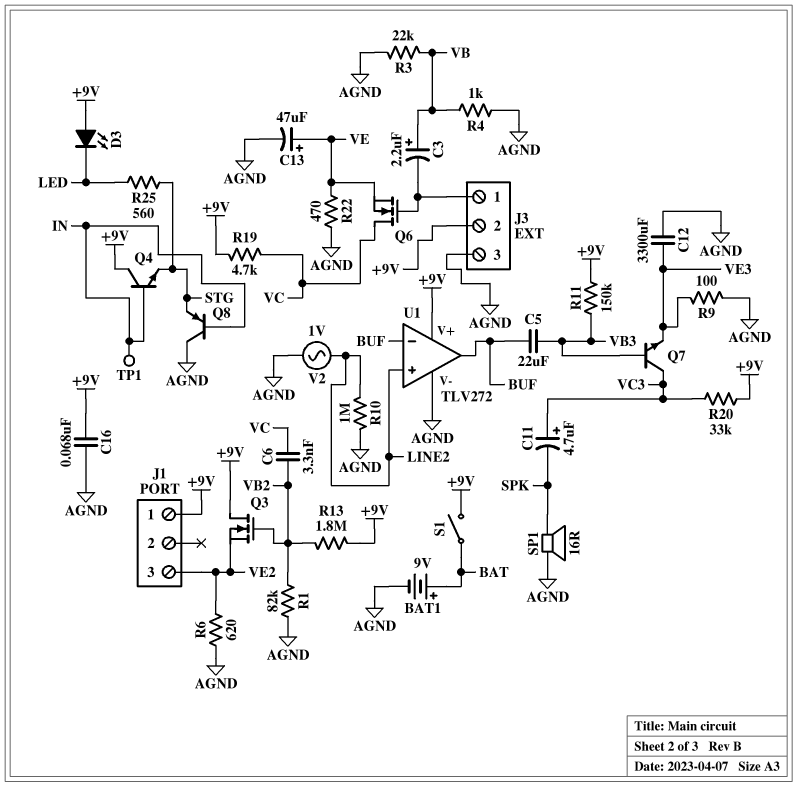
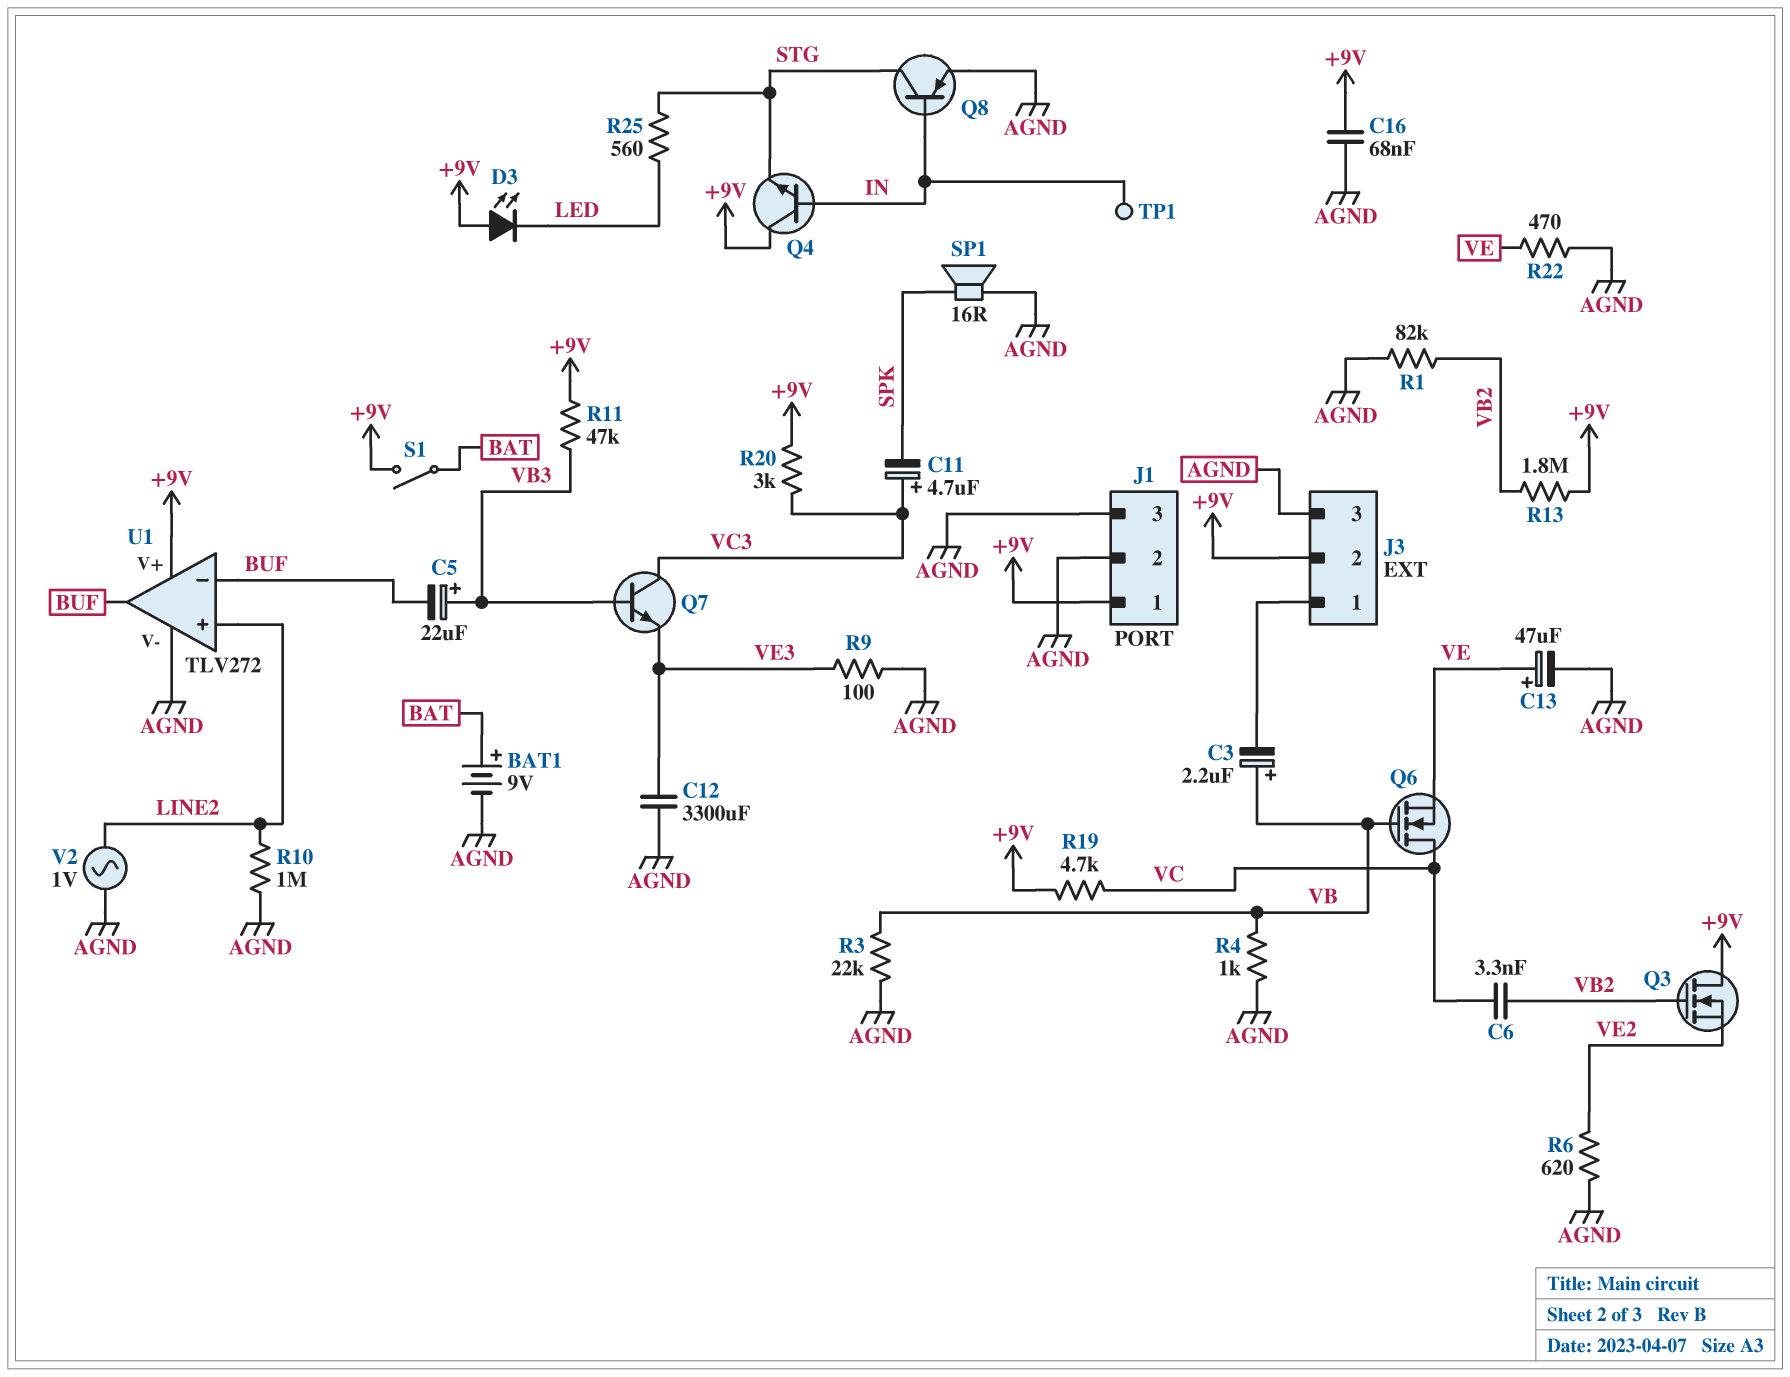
C5: 22uF (BUF, VB3) -> 22uF (plus VB3, minus BUF)
J1 pin 2: none -> AGND
J1 pin 3: VE2 -> AGND
Q6: NMOS (G J3/1, D VC, S VE) -> NMOS (G VB, D VC, S VE)
Q8: PNP (B IN, C AGND, E STG) -> PNP (B IN, C STG, E AGND)
R11: 150k (+9V, VB3) -> 47k (+9V, VB3)
R20: 33k (+9V, VC3) -> 3k (+9V, VC3)

